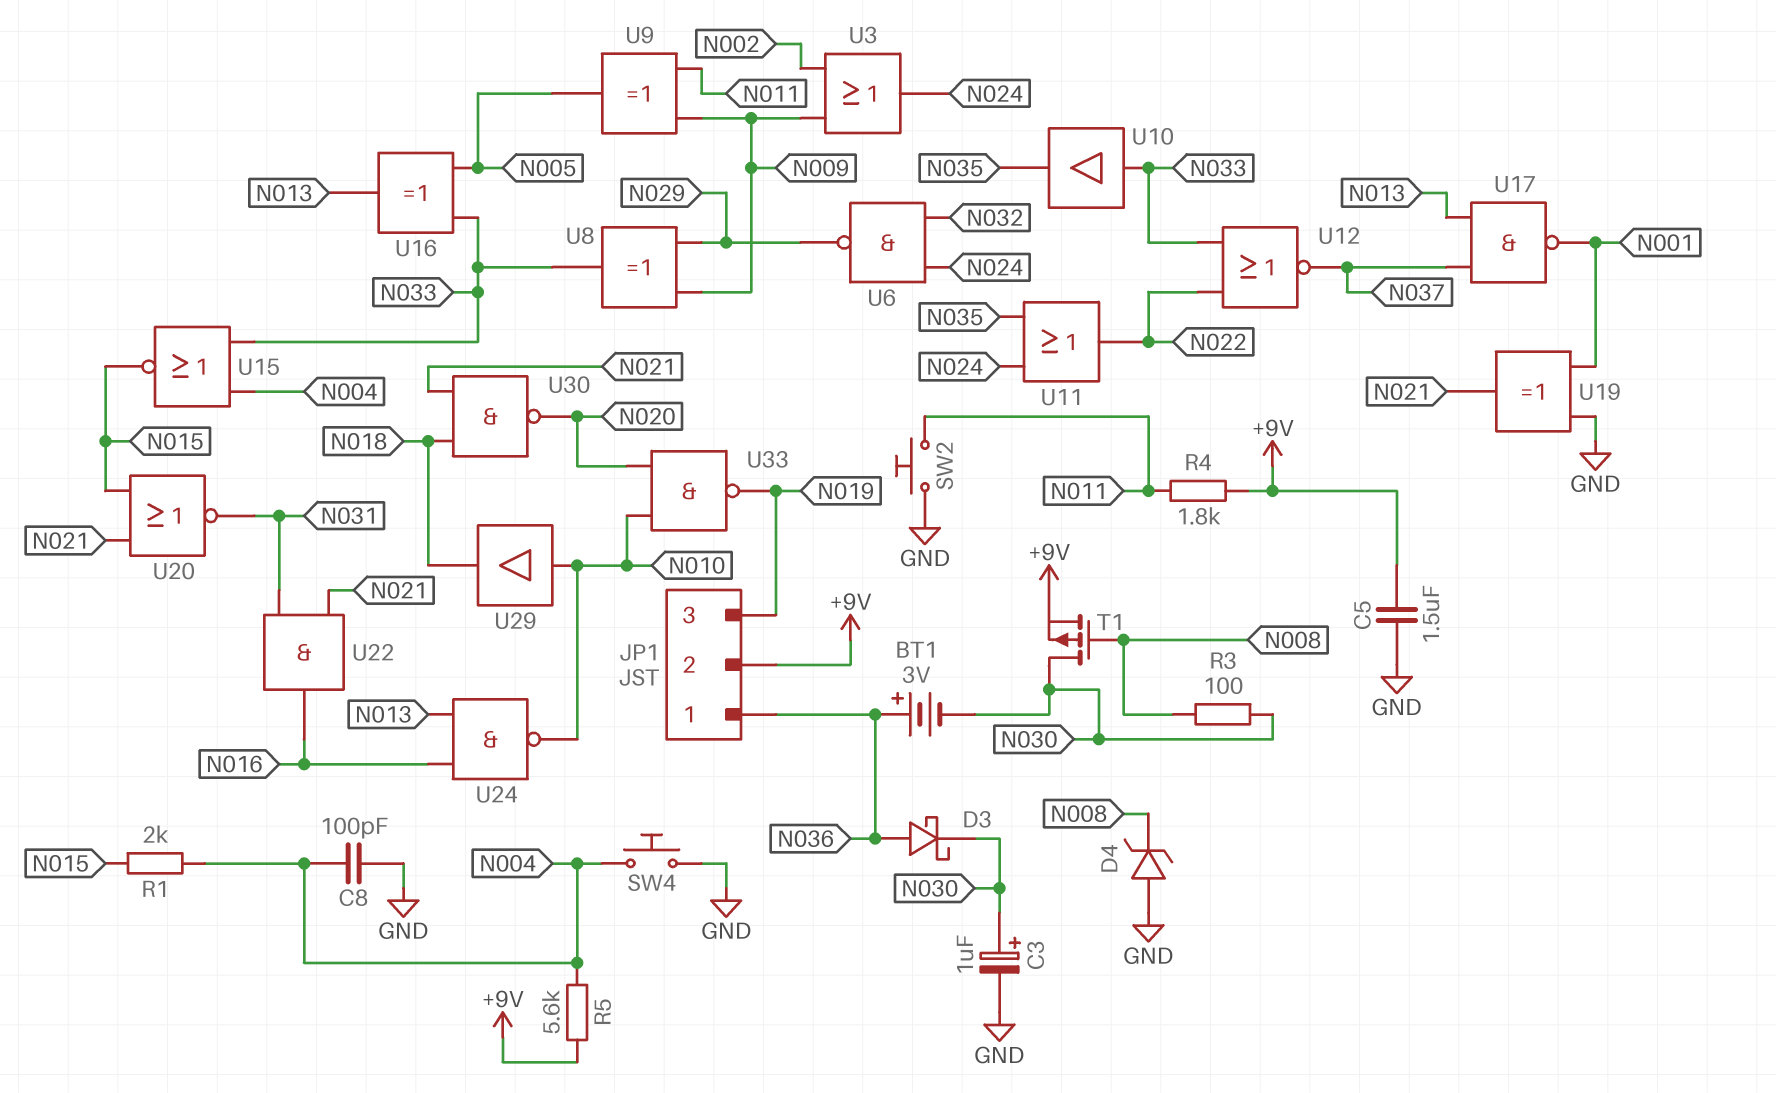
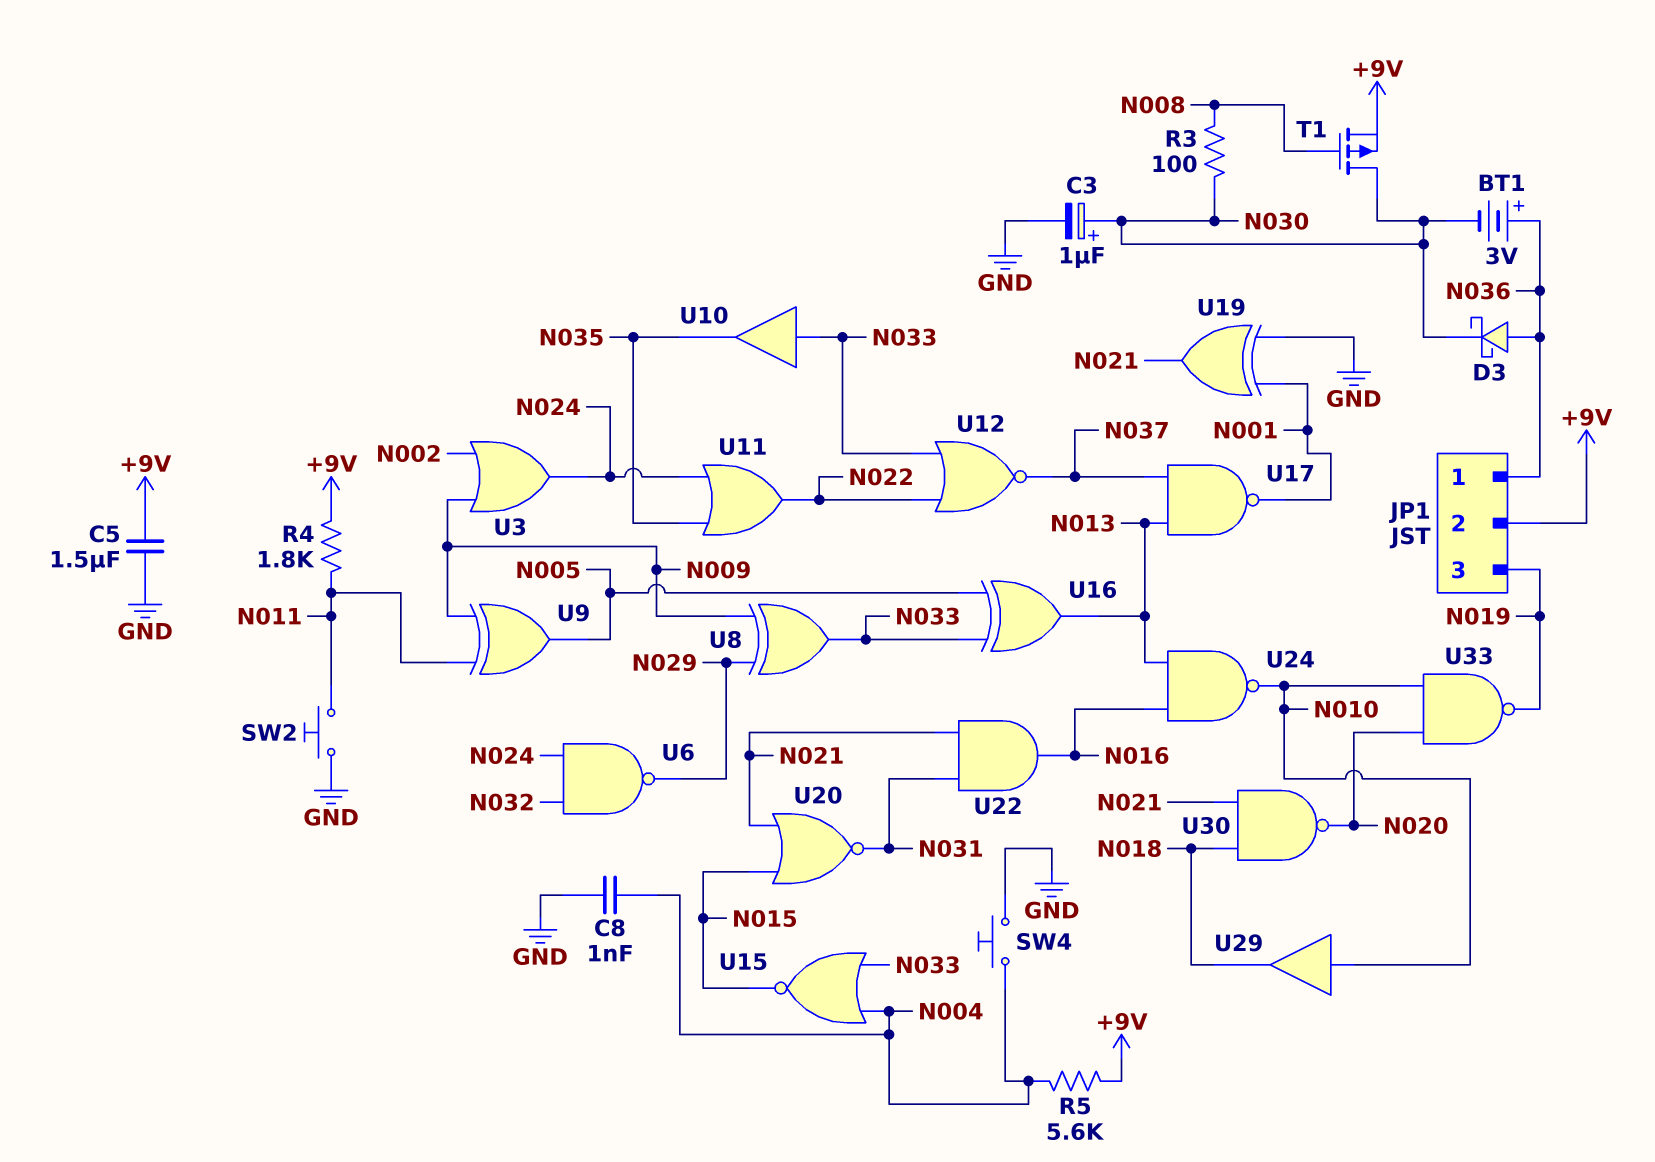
C8: 100pF (GND, N004) -> 1nF (GND, N004)
D4: zener (A GND, K N008) -> none
R1: 2k (N004, N015) -> none

